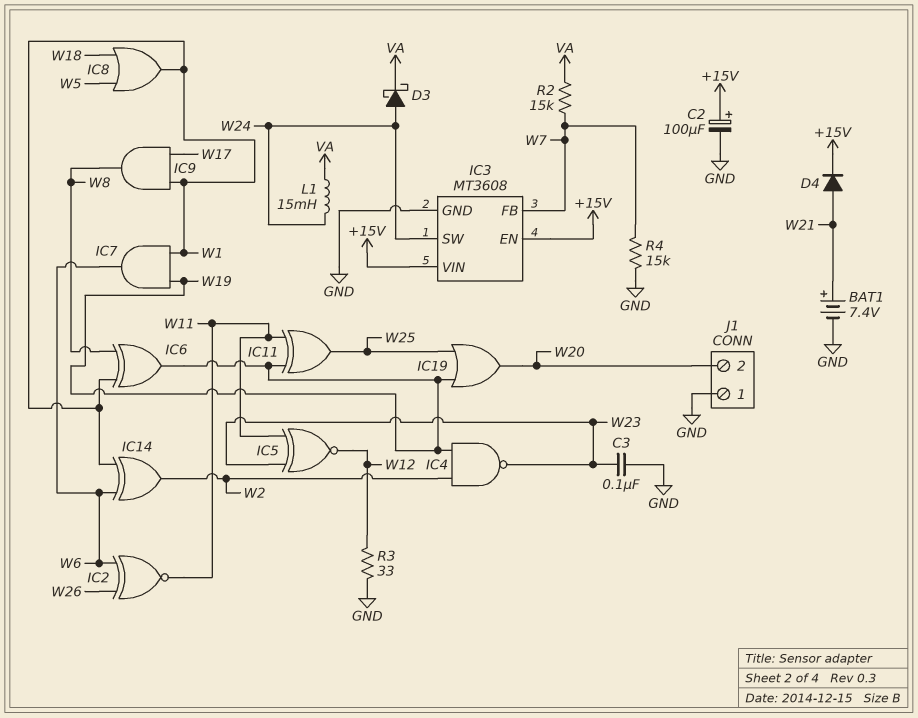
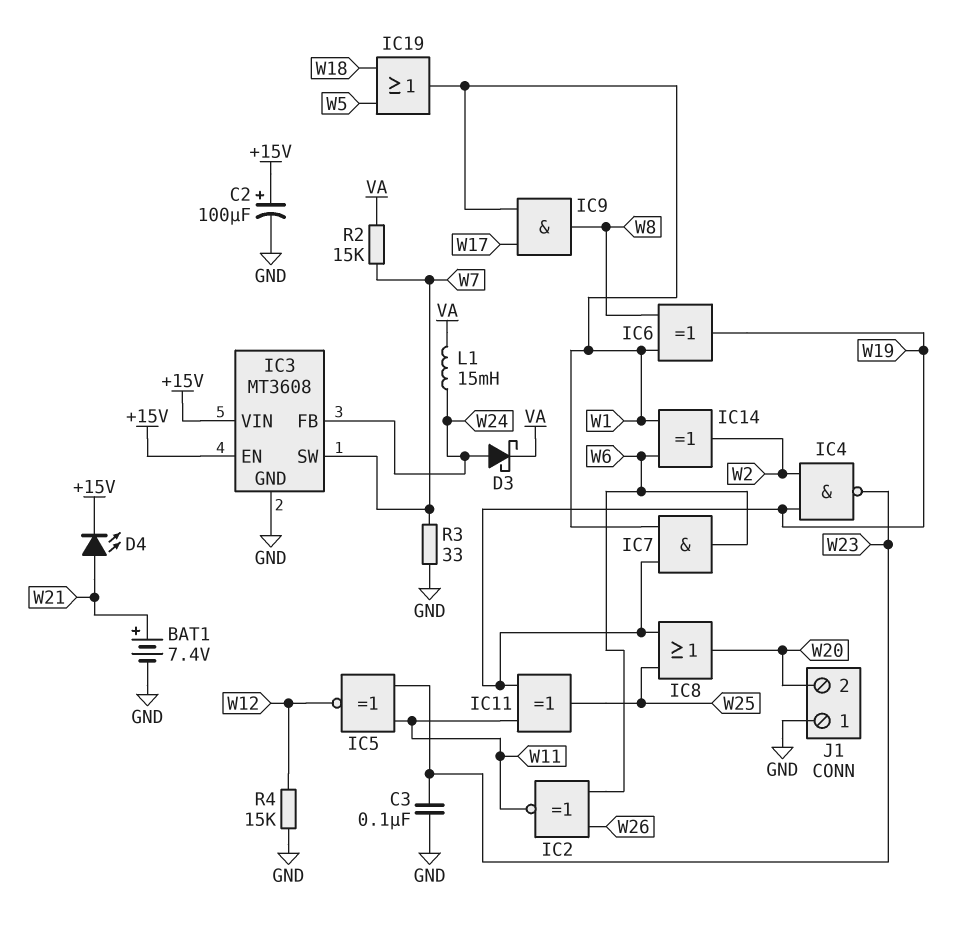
D4: diode (A W21, K +15V) -> LED (A W21, K +15V)
IC3 pin FB: W7 -> W24
IC3 pin SW: W24 -> W7
IC8: OR (in W5, in W18, out W1) -> OR (in W19, in W25, out W20)
IC19: OR (in W19, in W25, out W20) -> OR (in W5, in W18, out W1)
R3: 33 (GND, W12) -> 33 (GND, W7)
R4: 15k (GND, W7) -> 15k (GND, W12)

